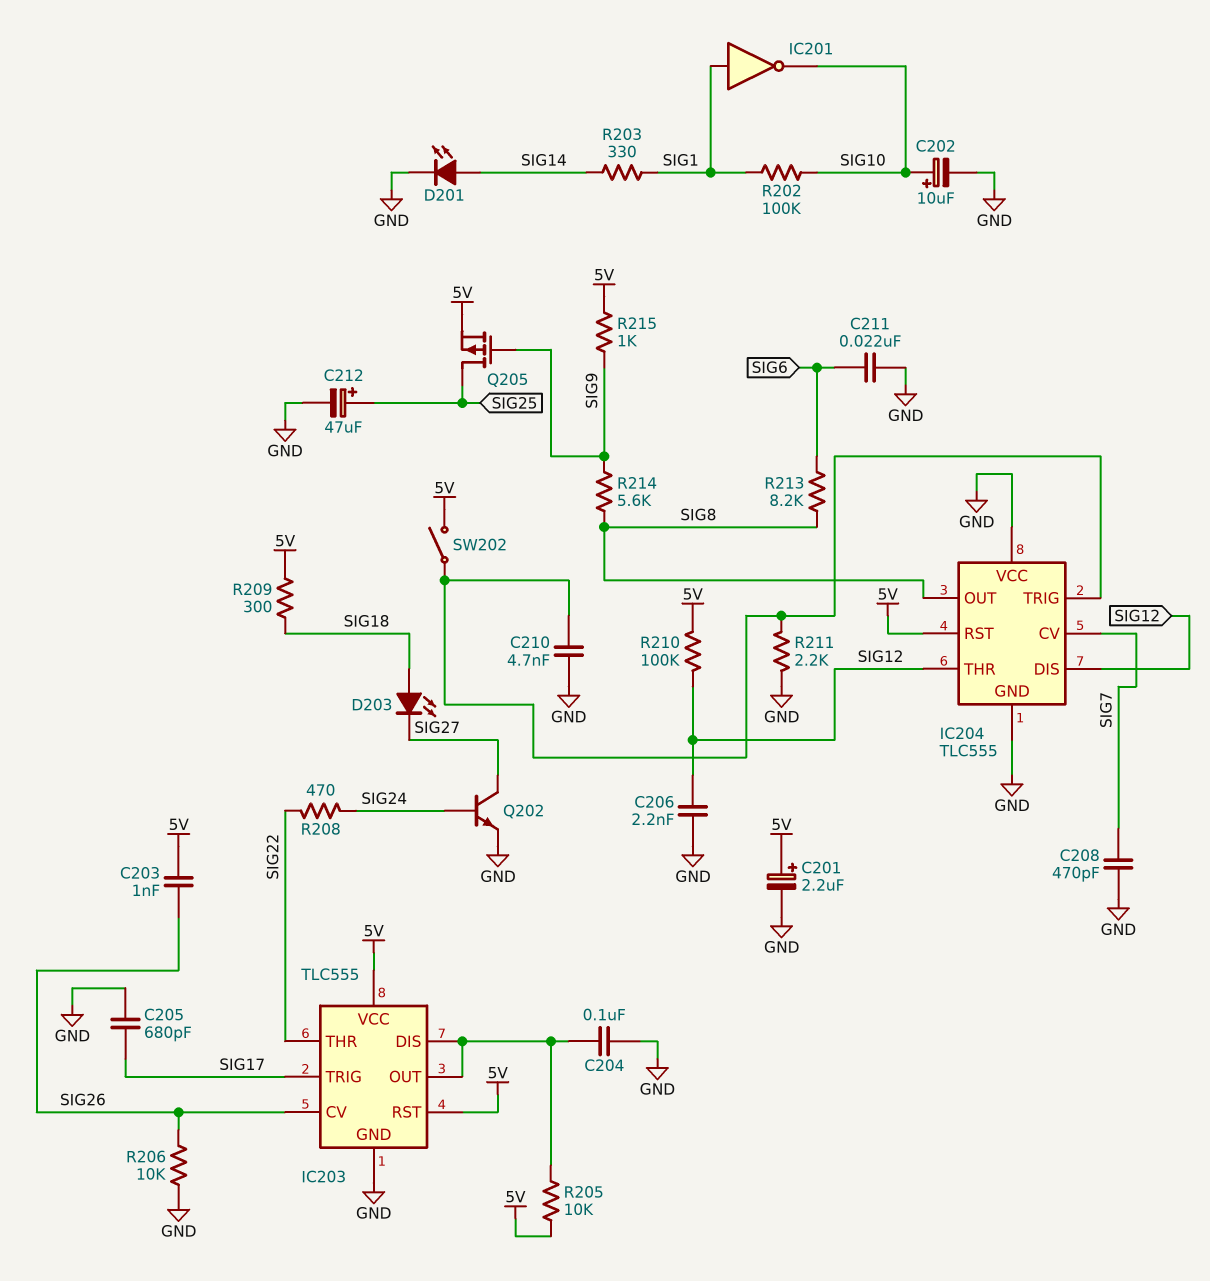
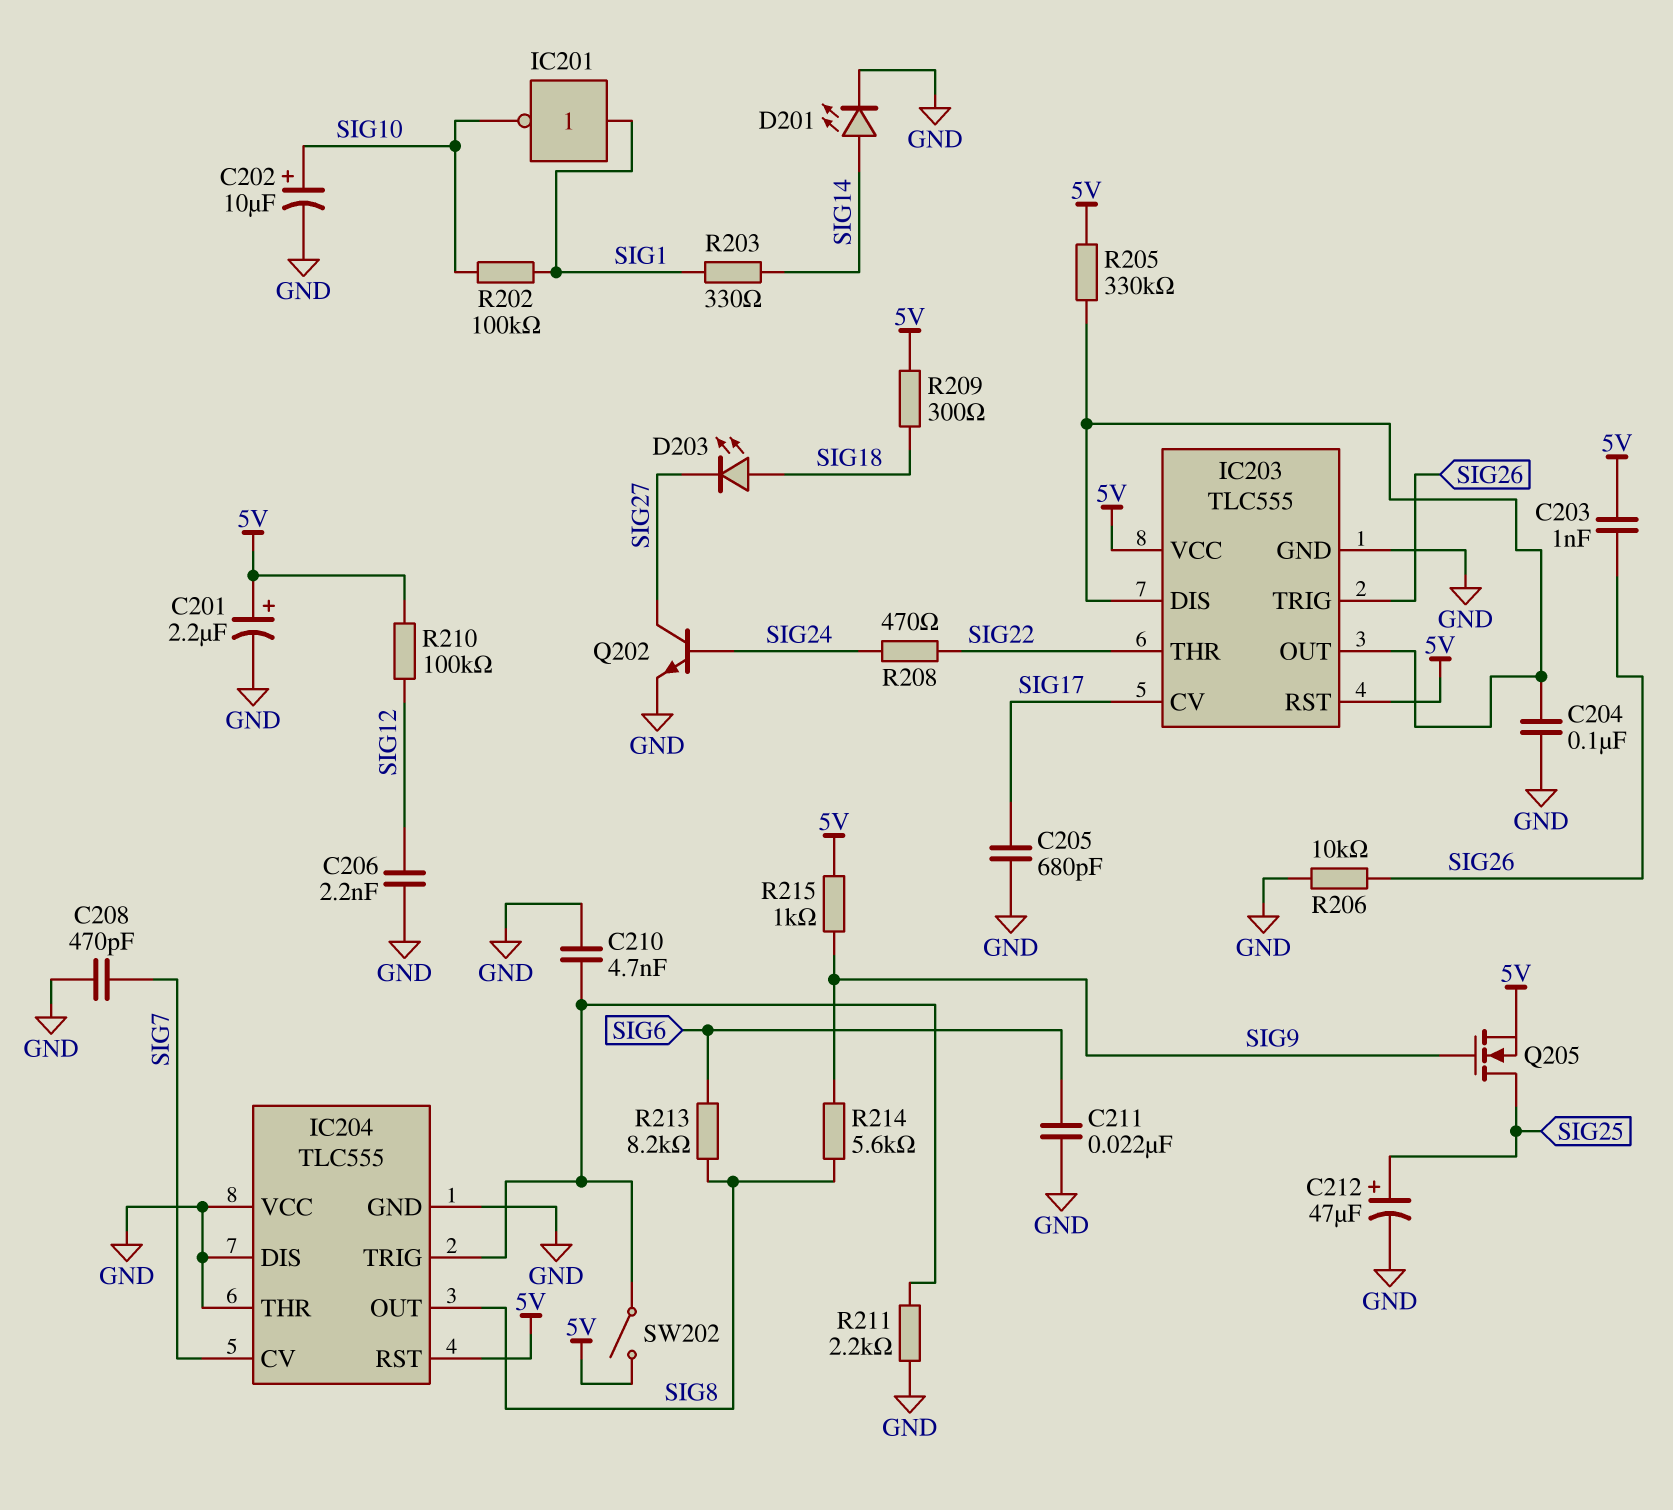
IC203 pin CV: SIG26 -> SIG17
IC203 pin TRIG: SIG17 -> SIG26
IC204 pin DIS: SIG12 -> GND
IC204 pin THR: SIG12 -> GND
Q205: PMOS (G SIG9, D SIG25, S 5V) -> NMOS (G SIG9, D SIG25, S 5V)
R205: 10k (5V, IC203/DIS) -> 330k (5V, IC203/DIS)

